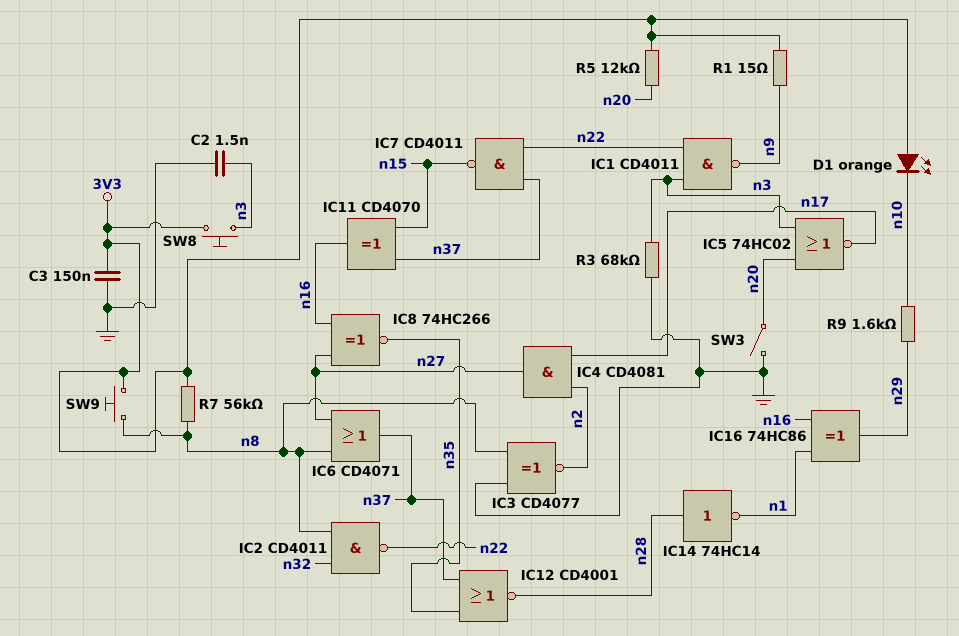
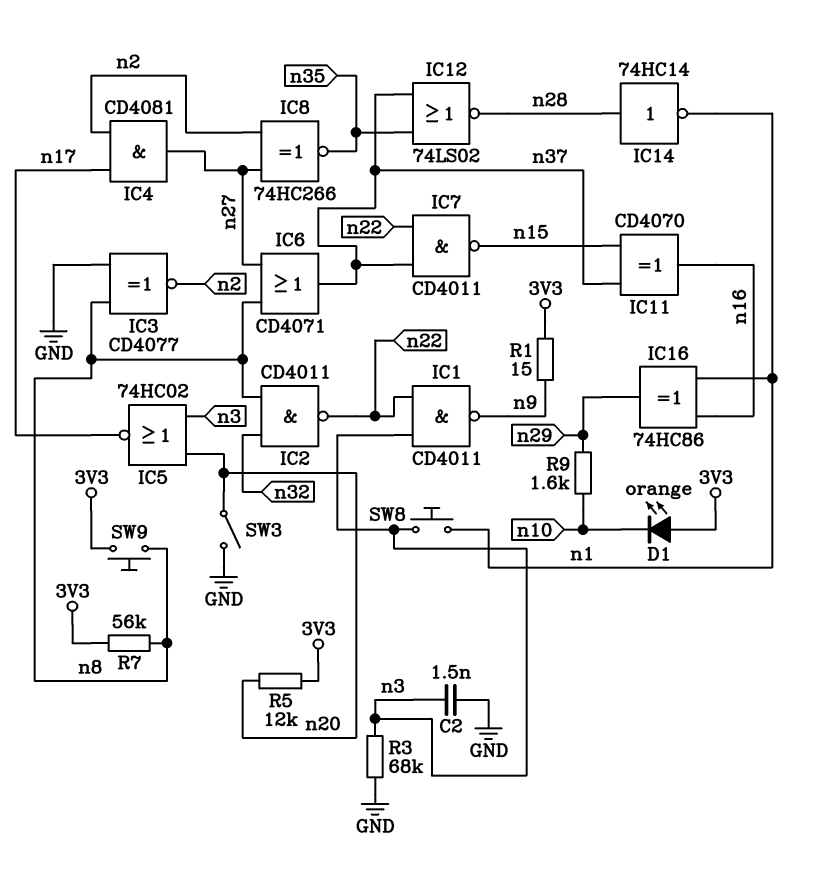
C3: 150nF (3V3, GND) -> none
IC8: XNOR 74HC266 (in n16, in n27, out n35) -> XNOR 74HC266 (in n2, in n27, out n35)
IC12: NOR CD4001 (in n35, in n37, out n28) -> NOR 74LS02 (in n35, in n37, out n28)
SW8: button (3V3, n3) -> button (n1, n3)

